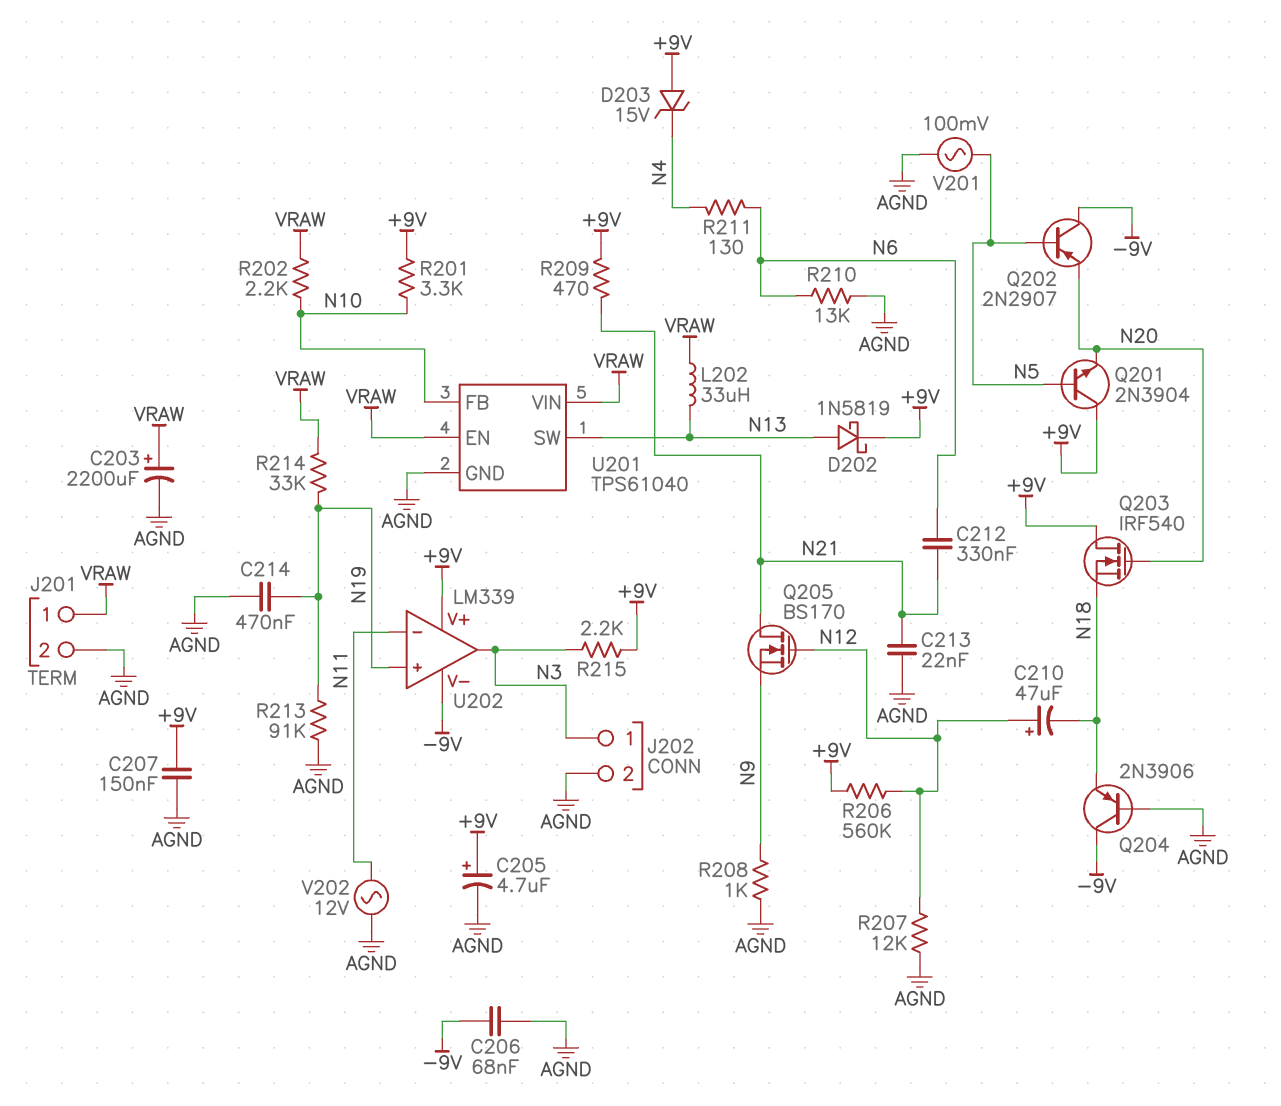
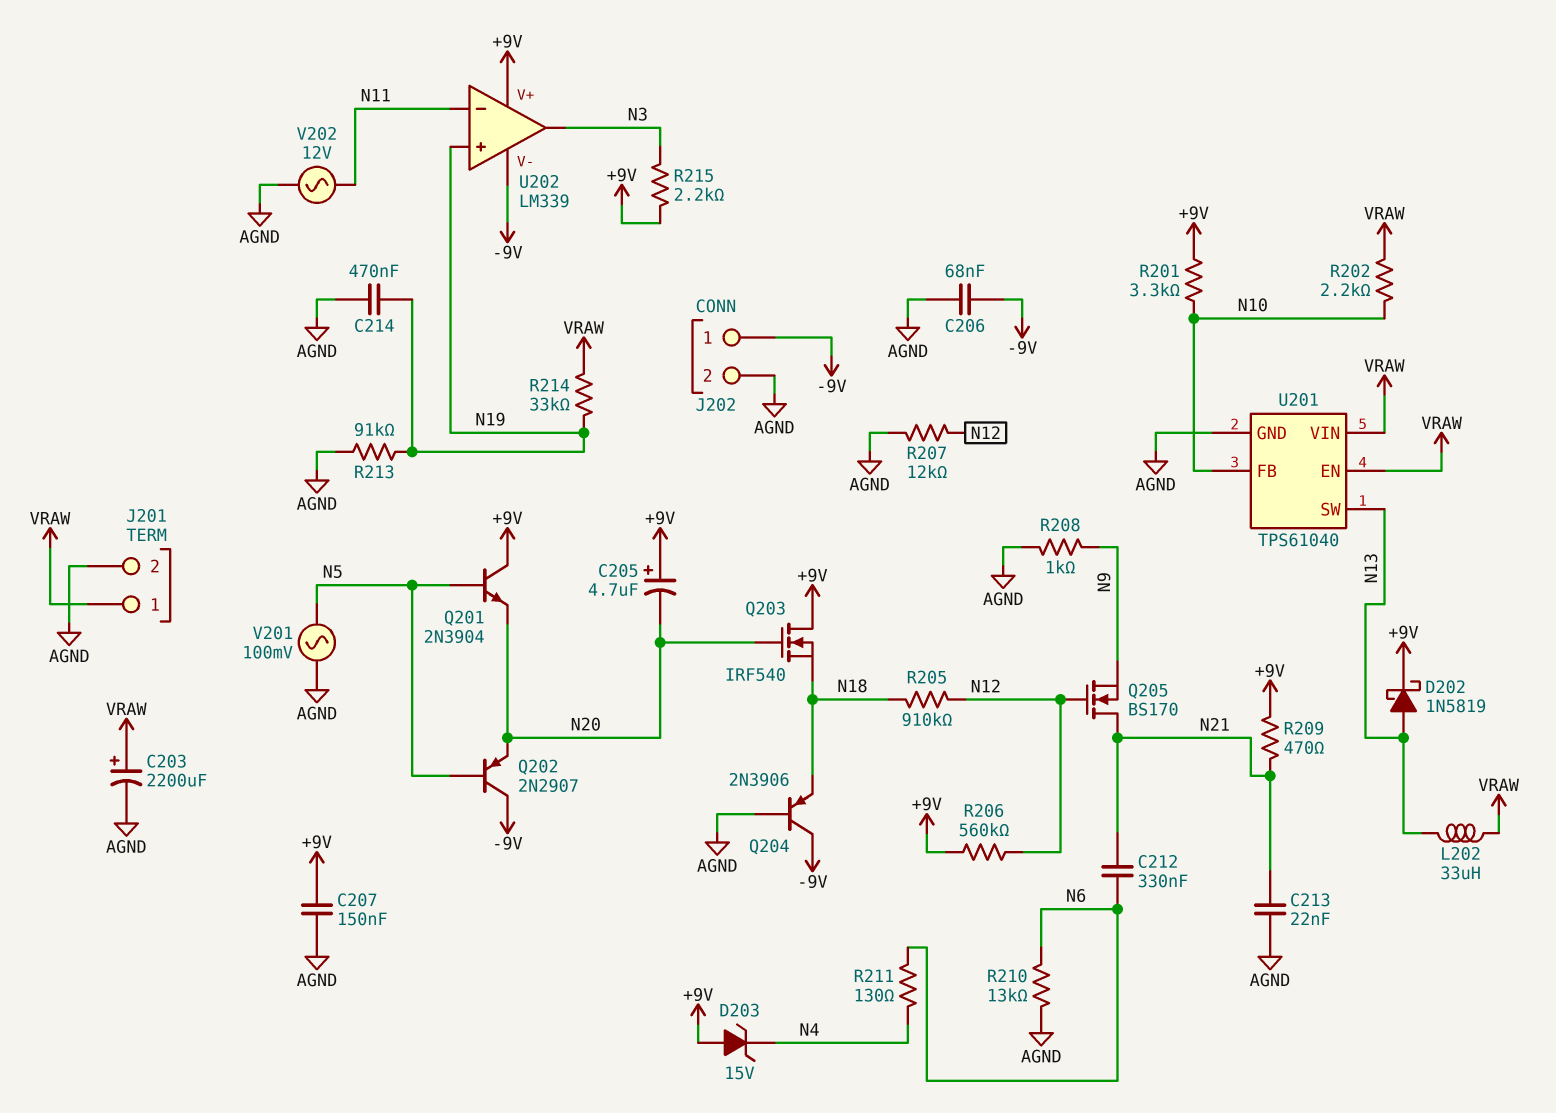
C205: 4.7uF (plus +9V, minus AGND) -> 4.7uF (plus +9V, minus N20)
C210: 47uF (plus N12, minus N18) -> none
J202 pin 1: N3 -> -9V
R205: none -> 910k (N12, N18)

